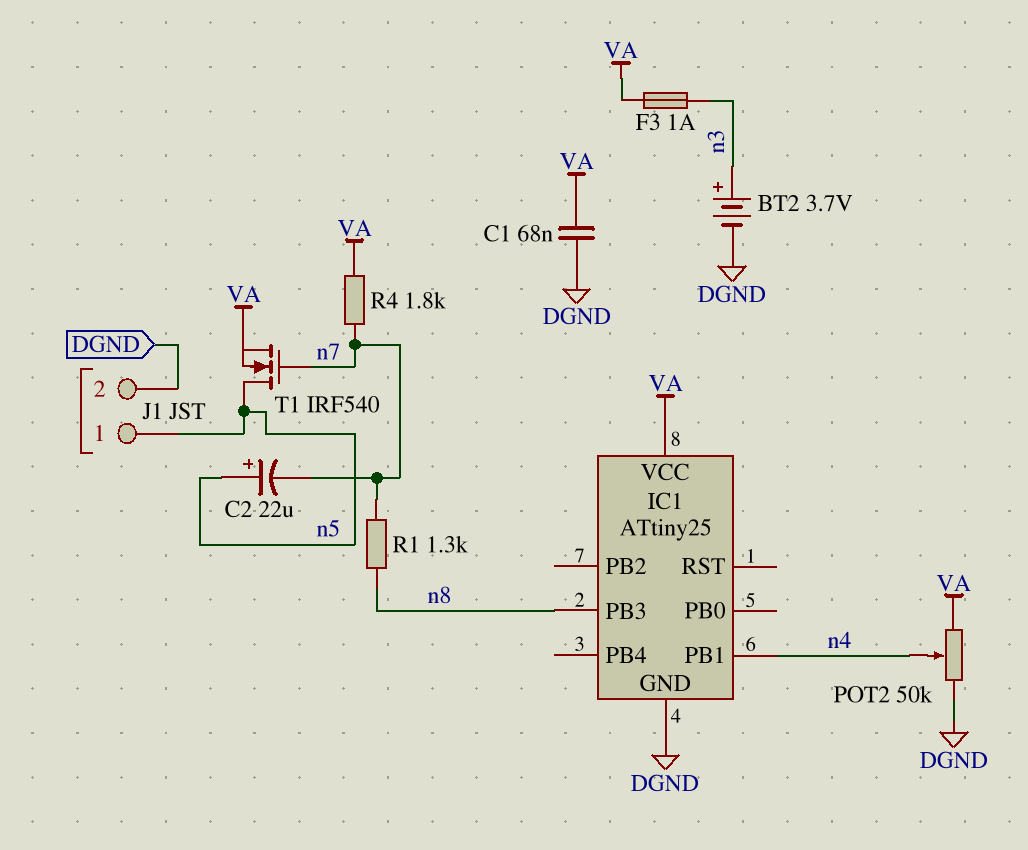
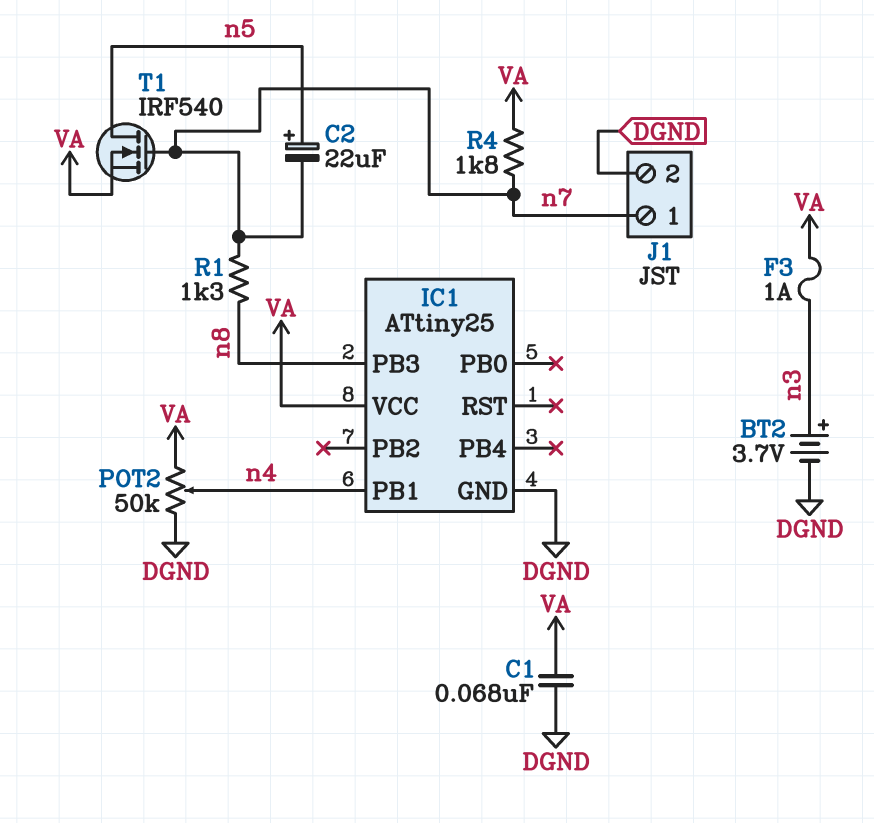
J1 pin 1: n5 -> n7

